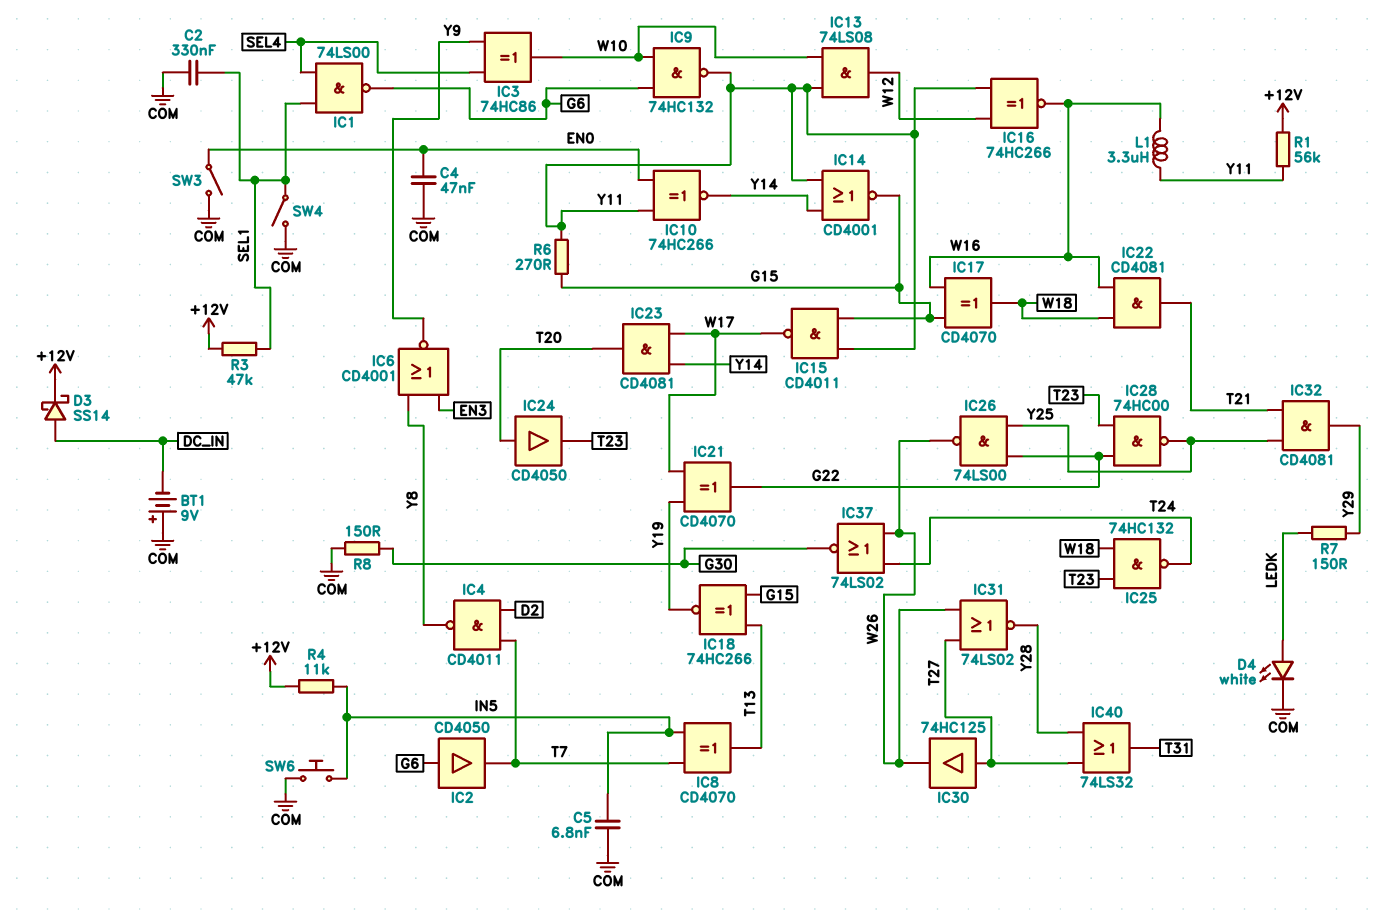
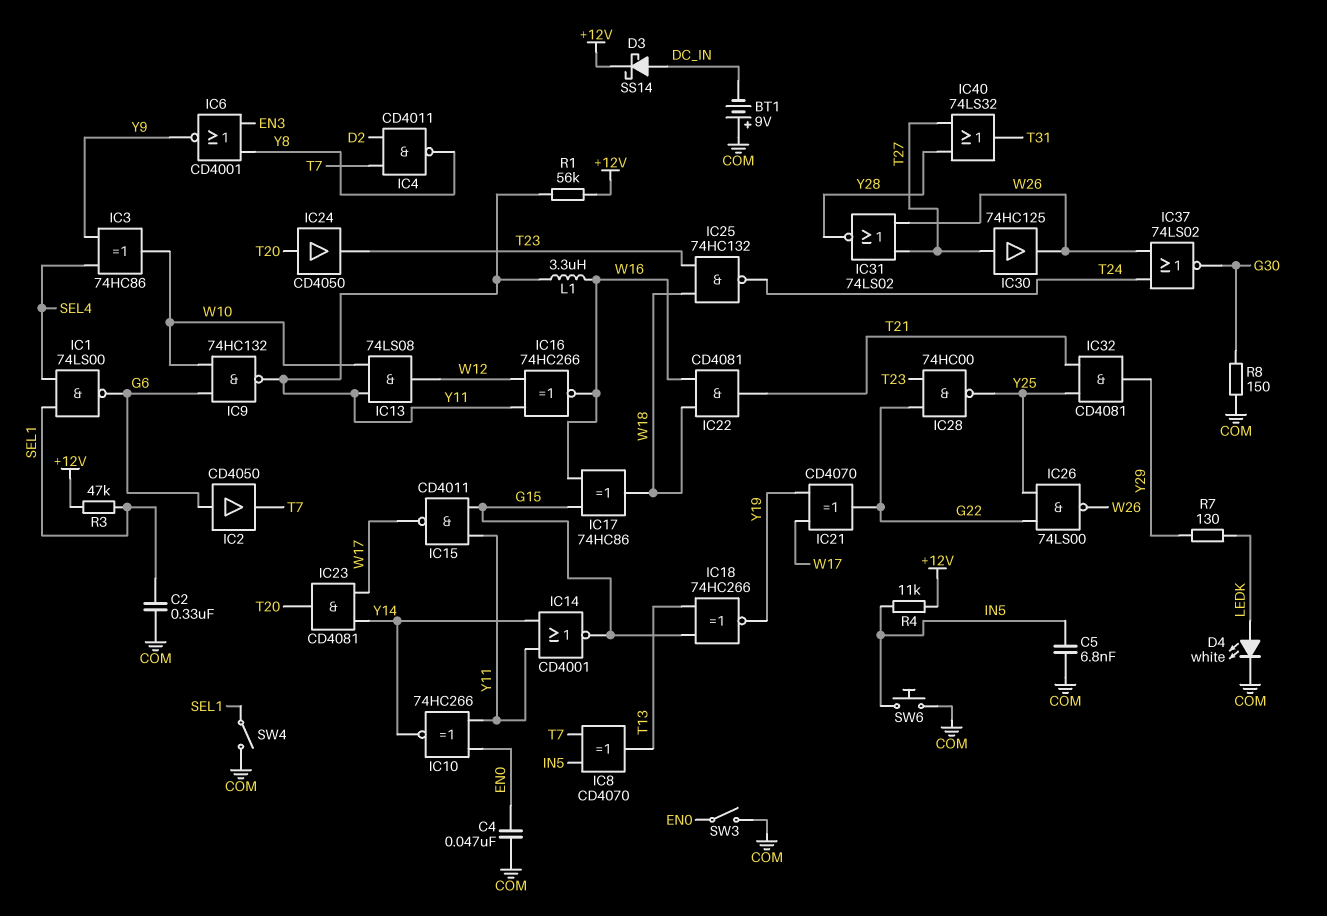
IC17: XOR CD4070 (in G15, in W16, out W18) -> XOR 74HC86 (in G15, in W16, out W18)
R6: 270 (G15, Y11) -> none
R7: 150 (LEDK, Y29) -> 130 (LEDK, Y29)

